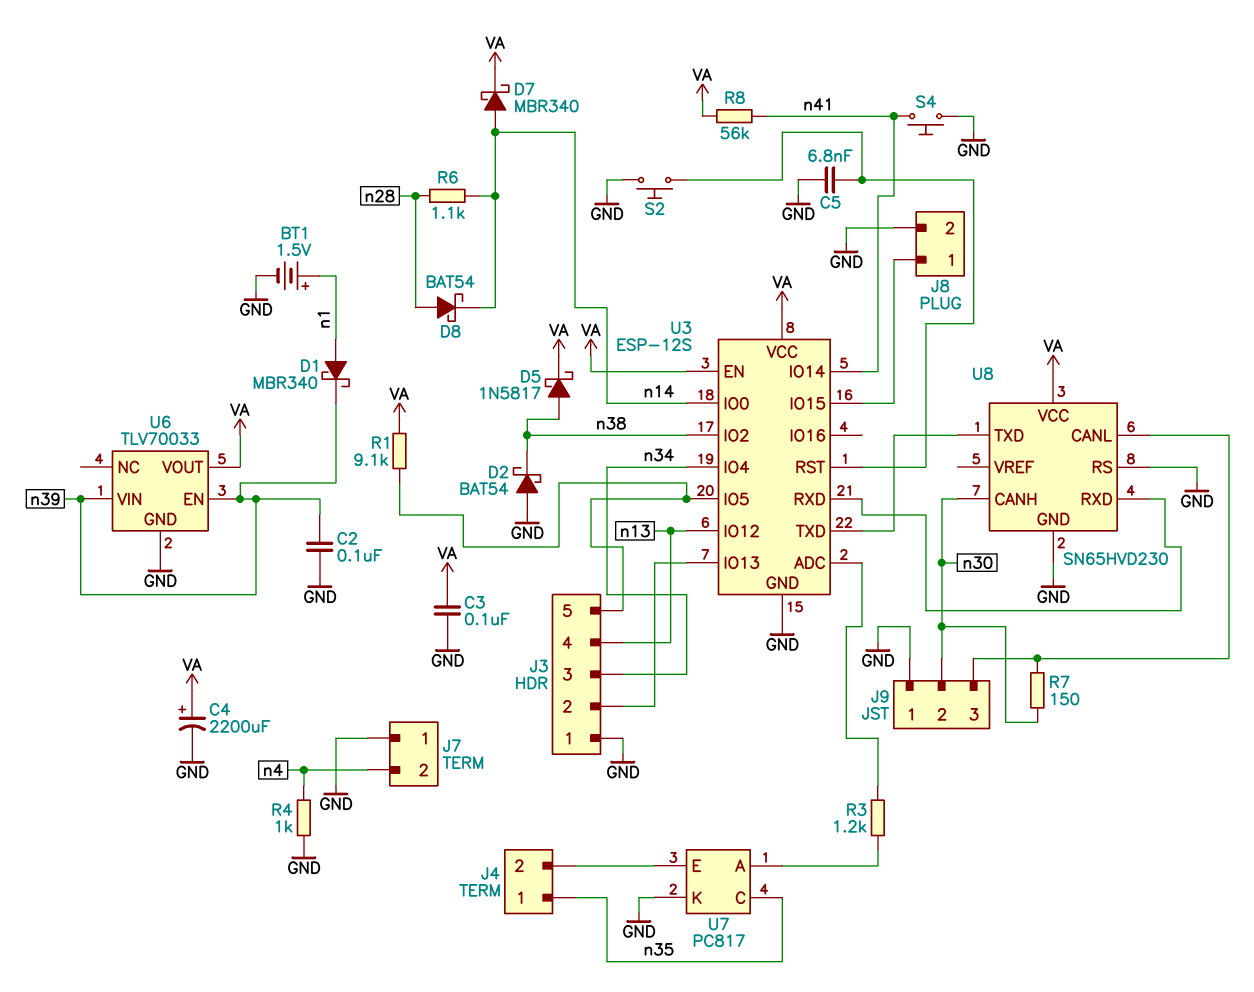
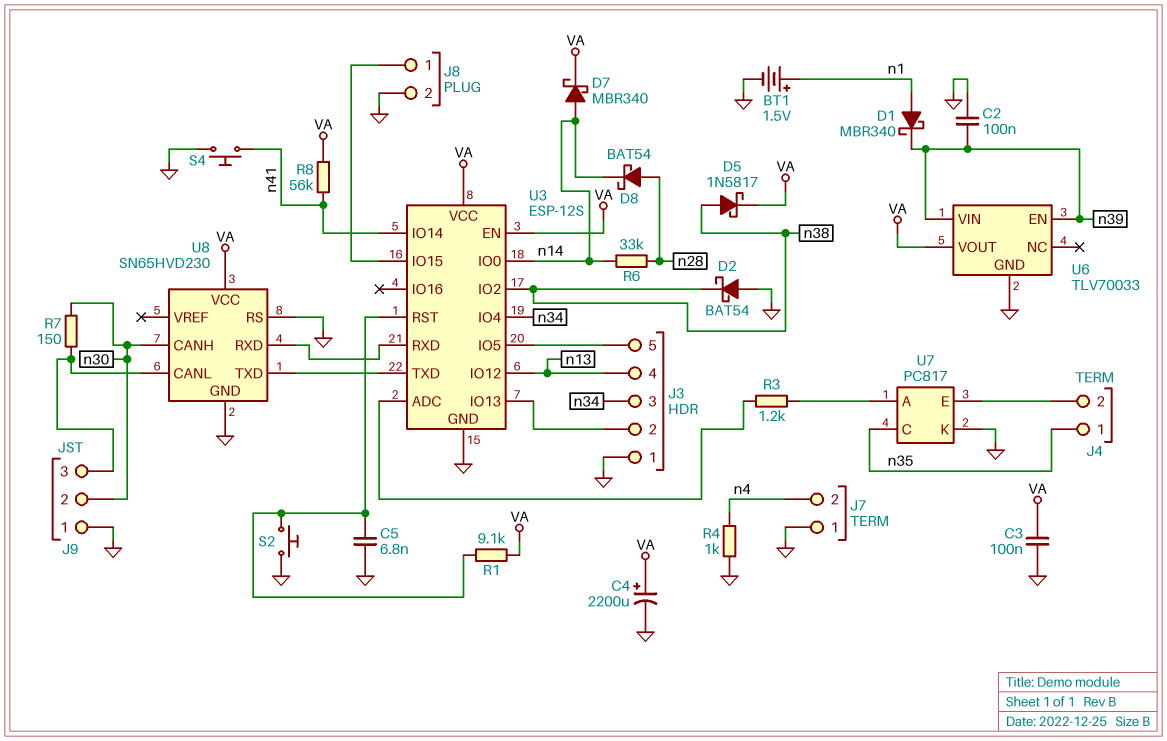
R1: 9.1k (J3/5, VA) -> 9.1k (U3/RST, VA)
R6: 1.1k (n14, n28) -> 33k (n14, n28)

